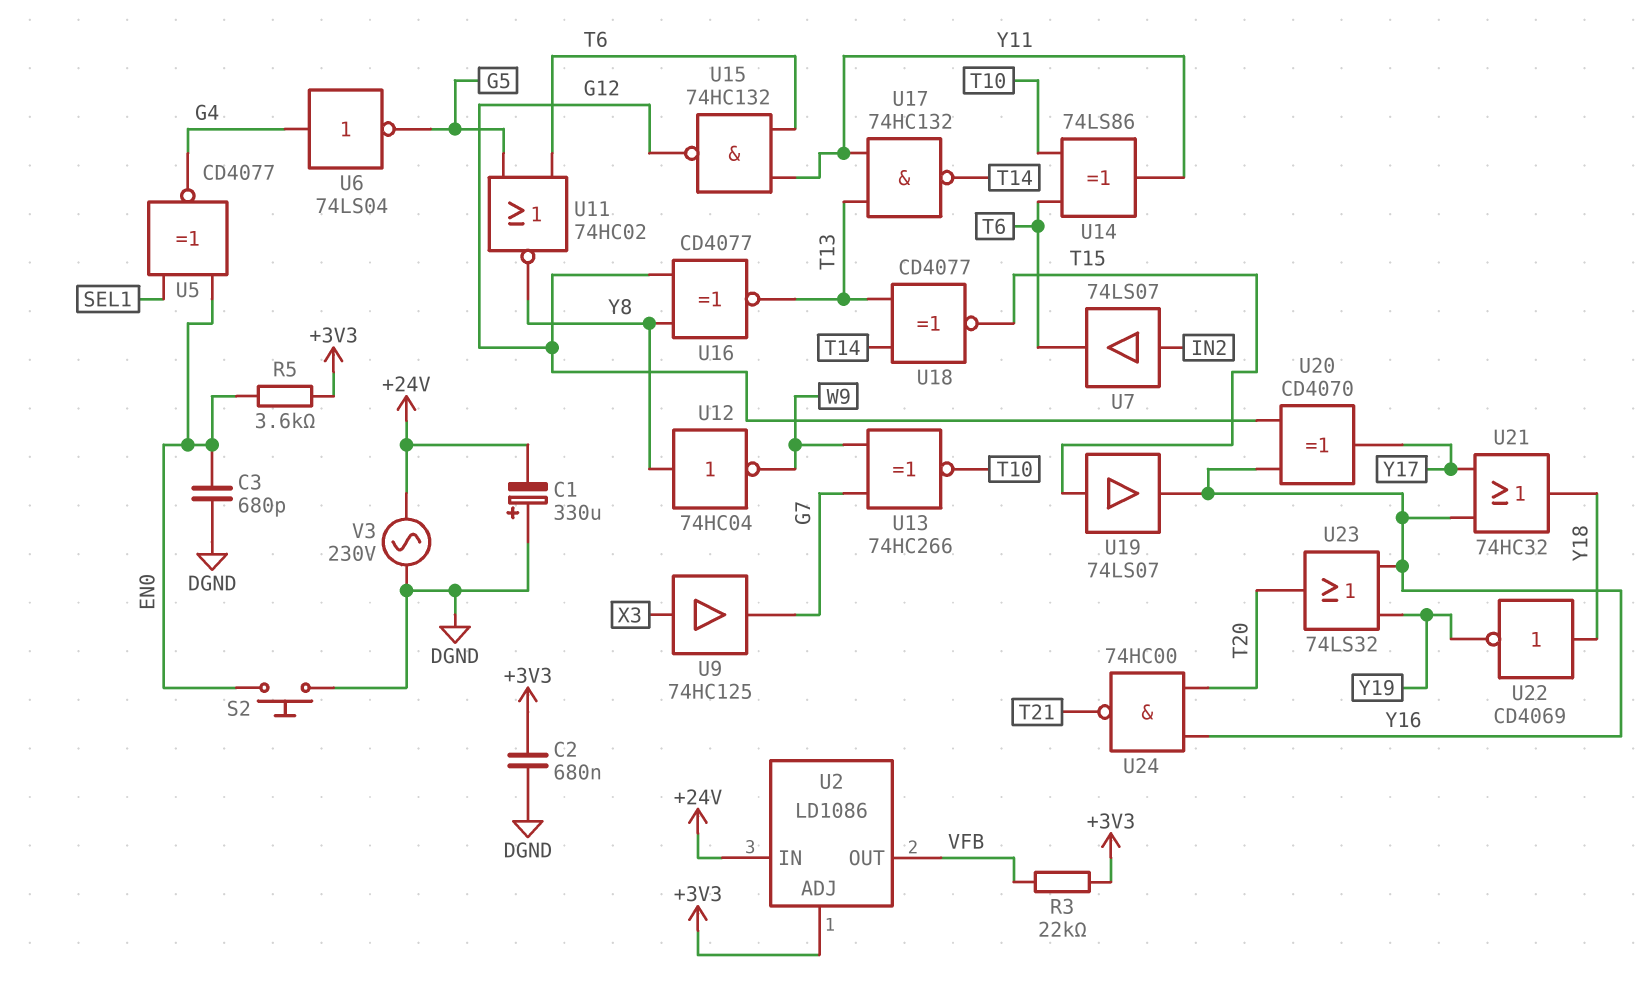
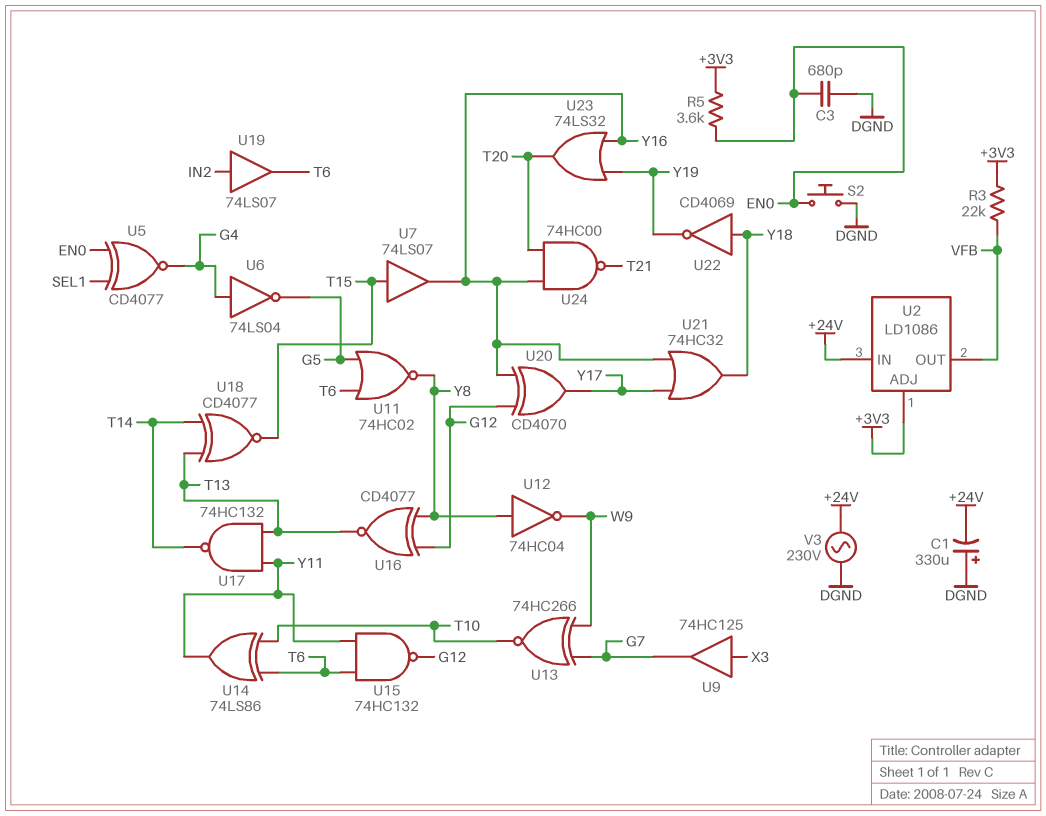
C2: 680nF (+3V3, DGND) -> none
U7: buffer 74LS07 (in IN2, out T6) -> buffer 74LS07 (in T15, out Y16)
U19: buffer 74LS07 (in T15, out Y16) -> buffer 74LS07 (in IN2, out T6)

